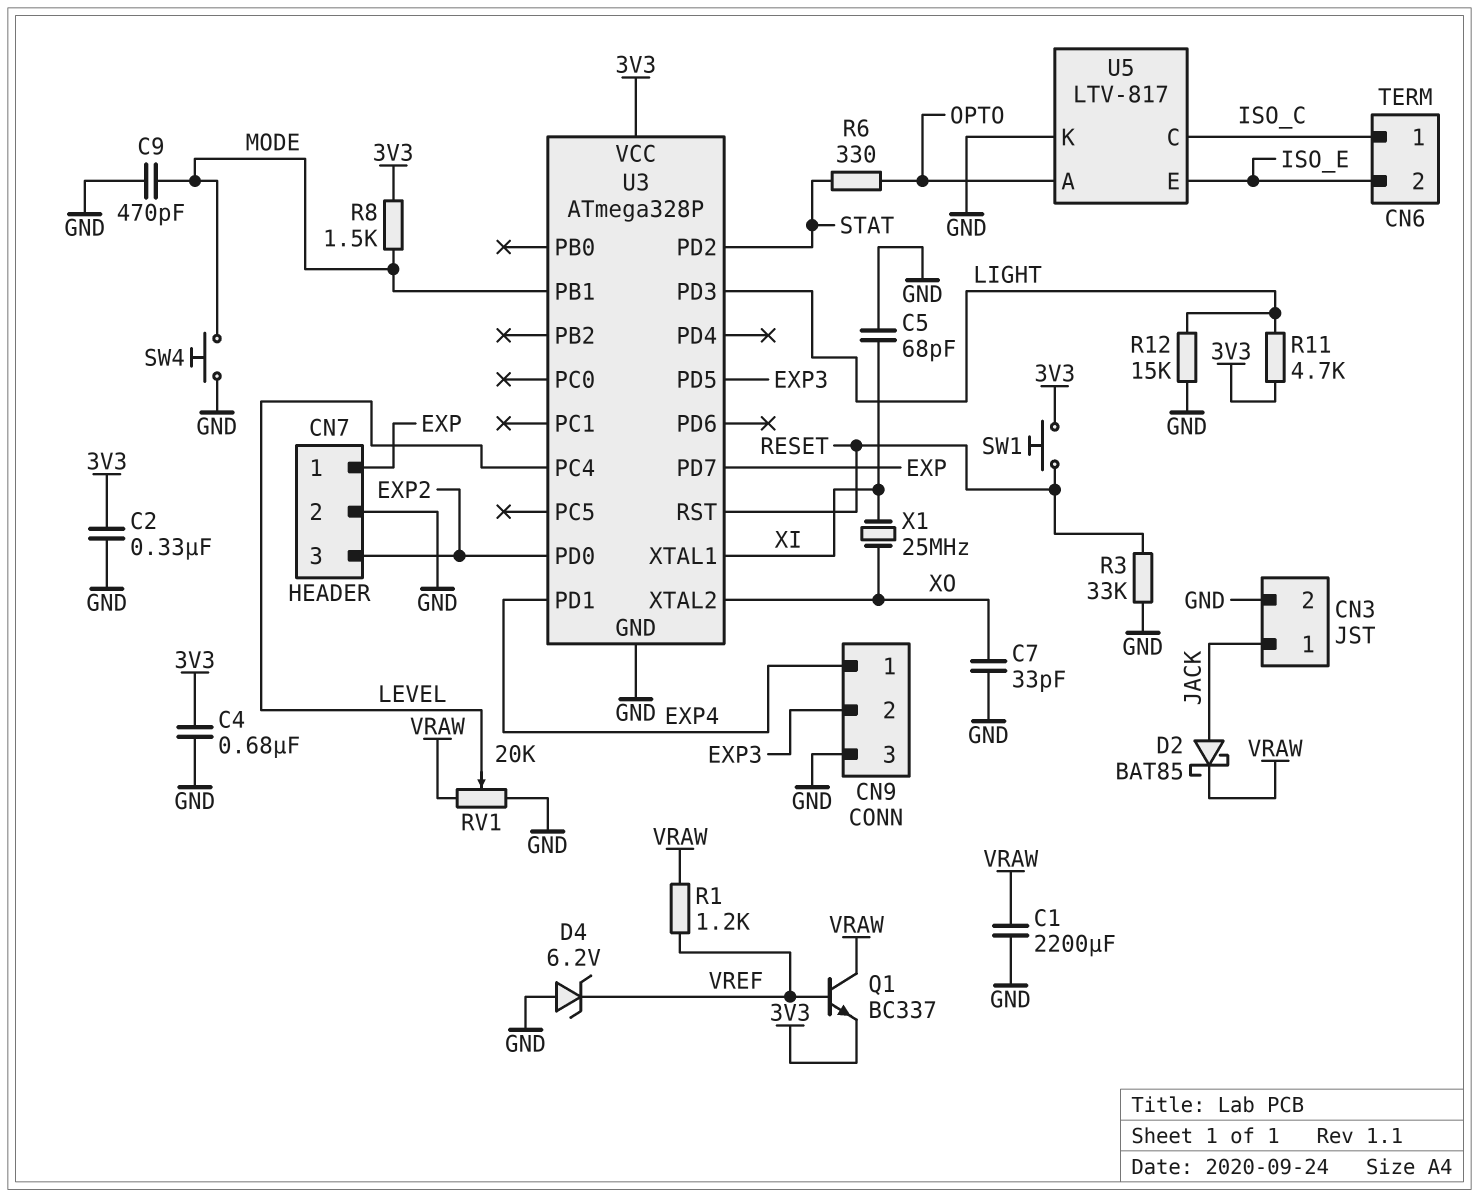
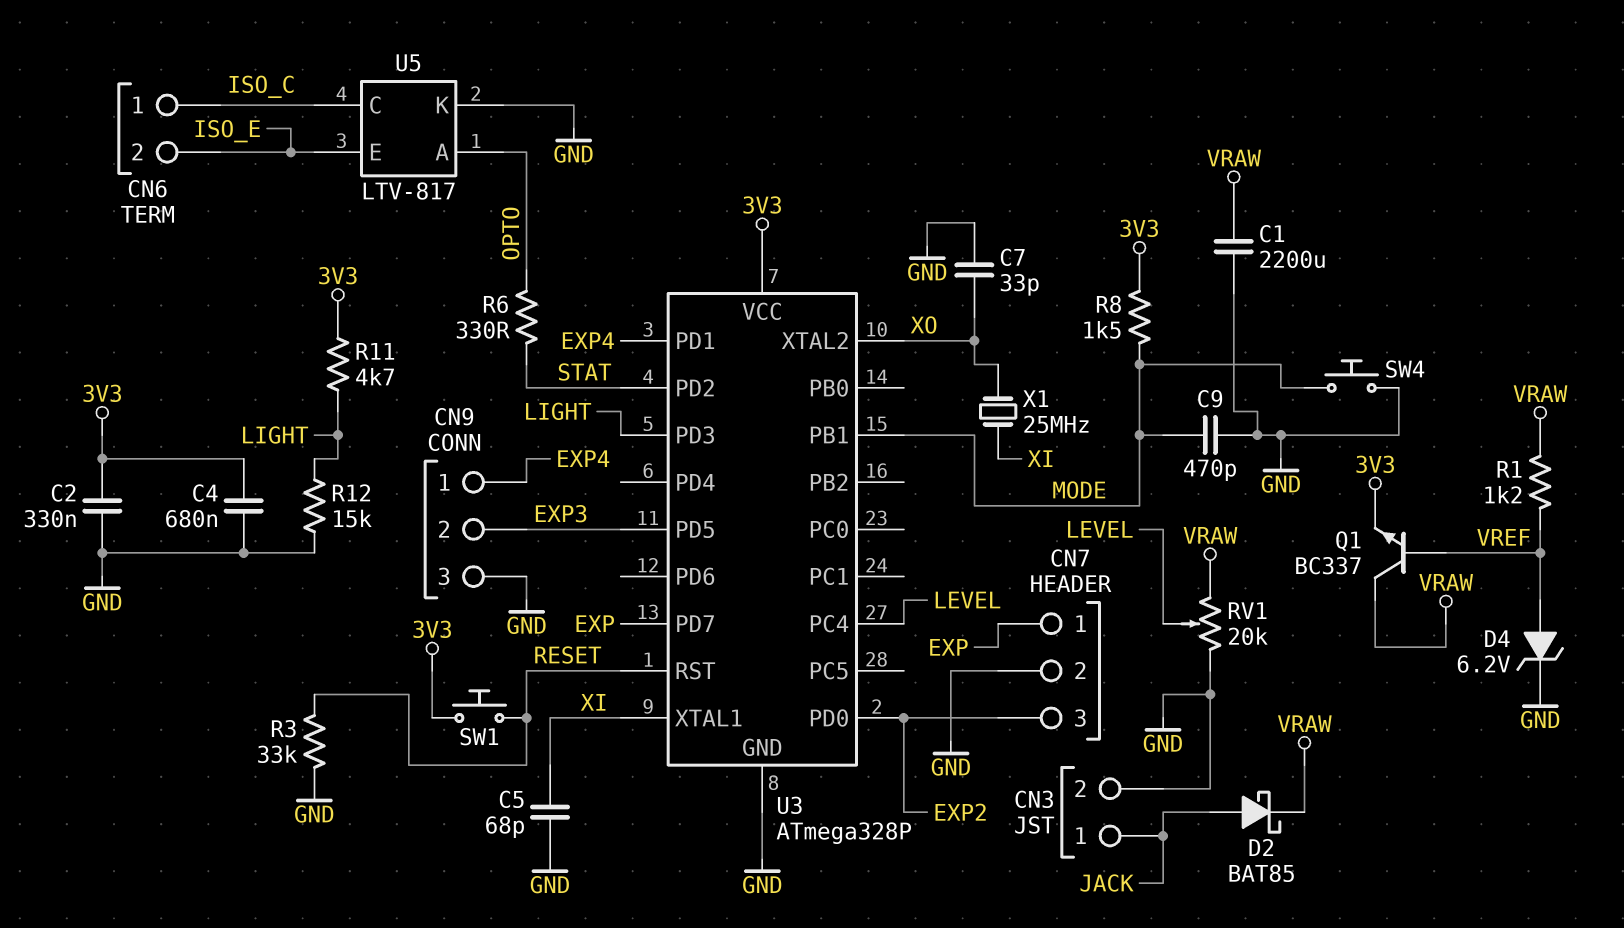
D4: zener 6.2V (A GND, K VREF) -> zener 6.2V (A VREF, K GND)

